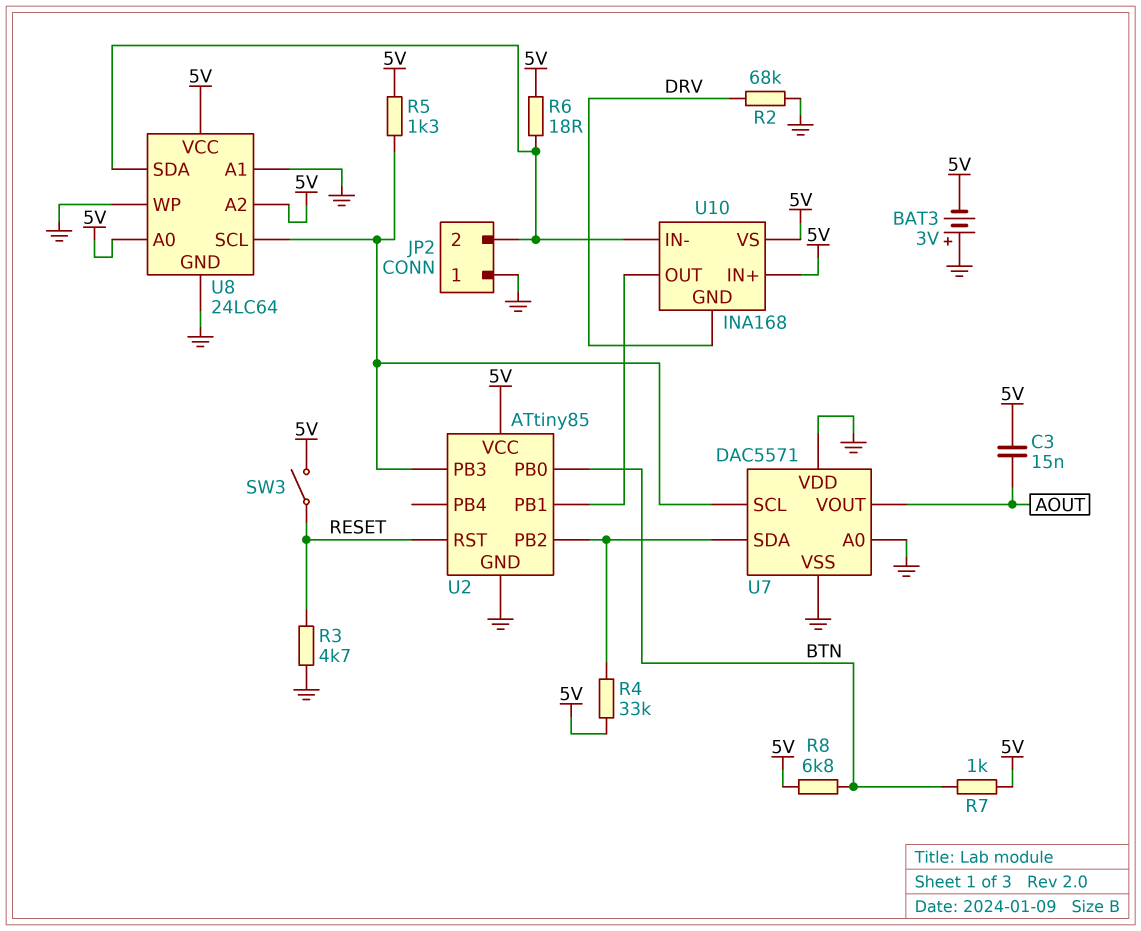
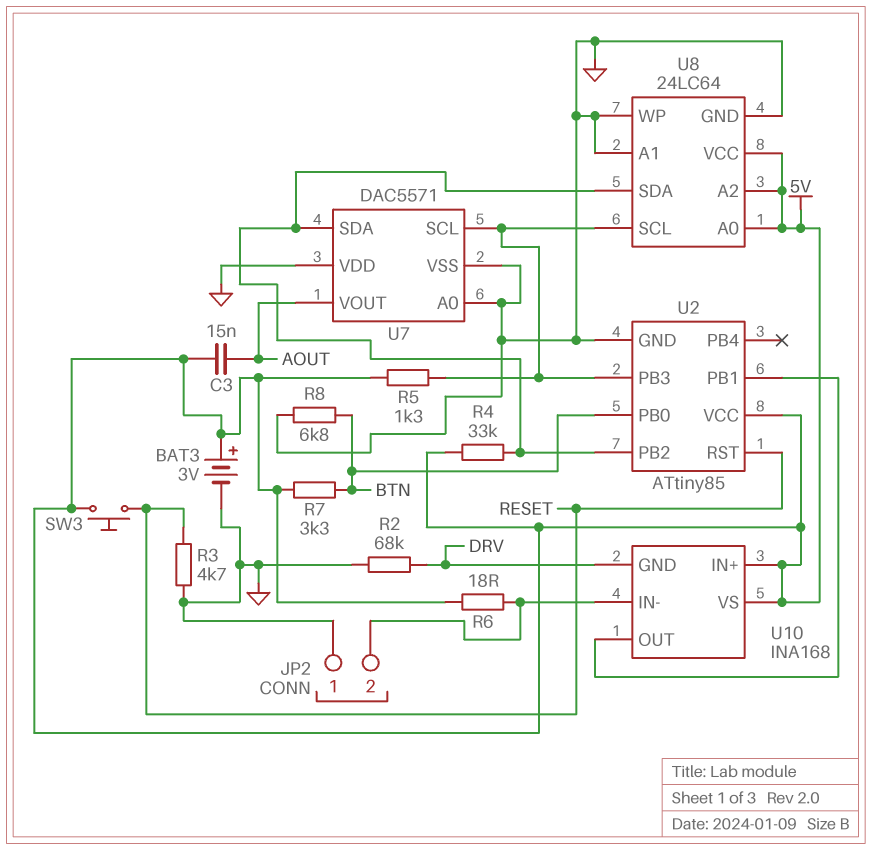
BAT3: 3V (plus GND, minus 5V) -> 3V (plus 5V, minus GND)
R7: 1k (5V, BTN) -> 3.3k (5V, BTN)
R8: 6.8k (5V, BTN) -> 6.8k (BTN, GND)
SW3: switch (5V, RESET) -> button (5V, RESET)
U8 pin SDA: JP2/2 -> U2/PB2

